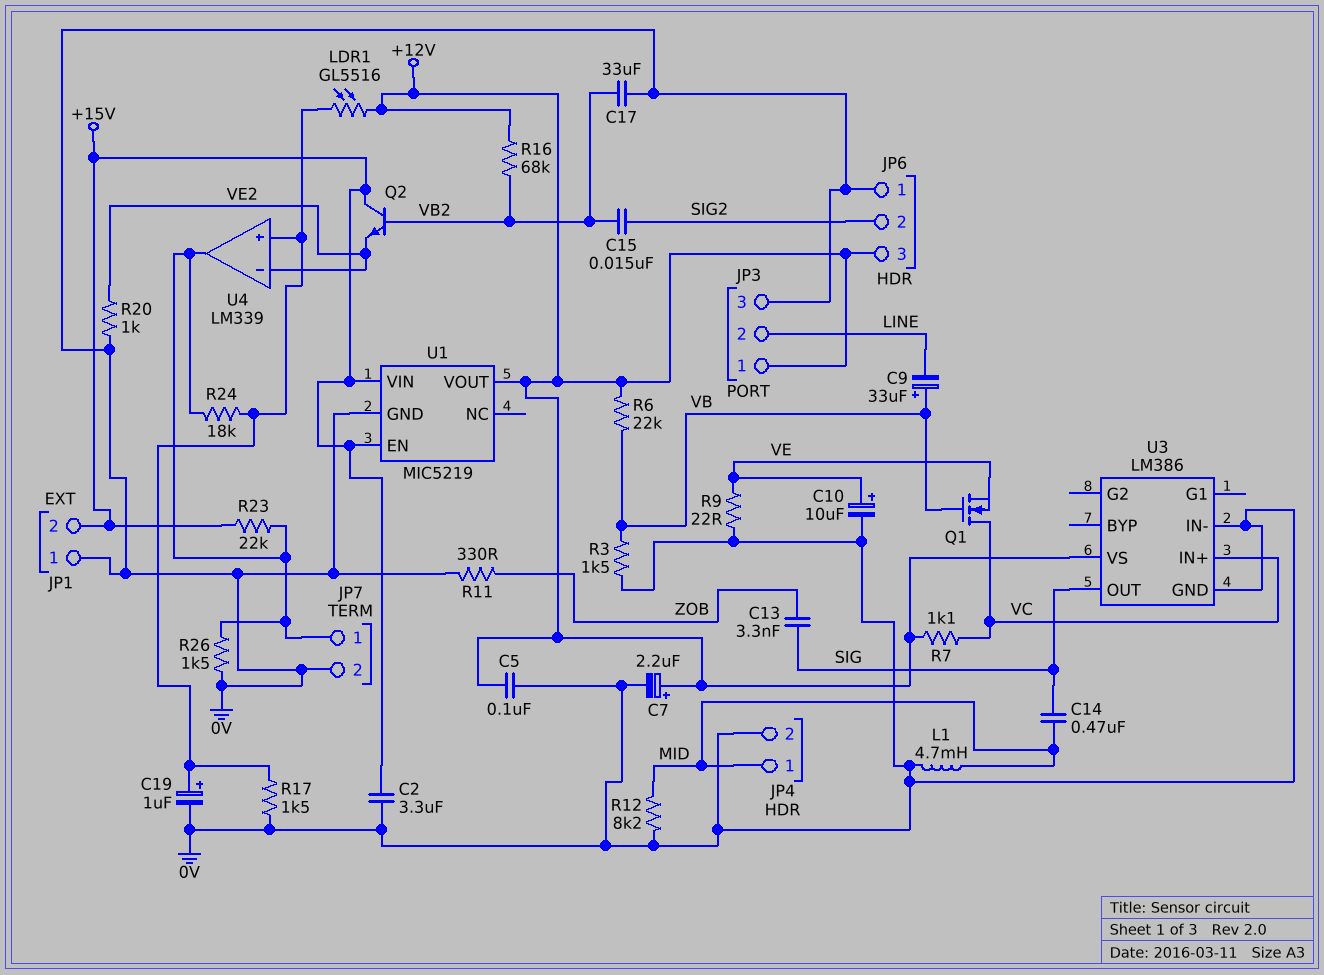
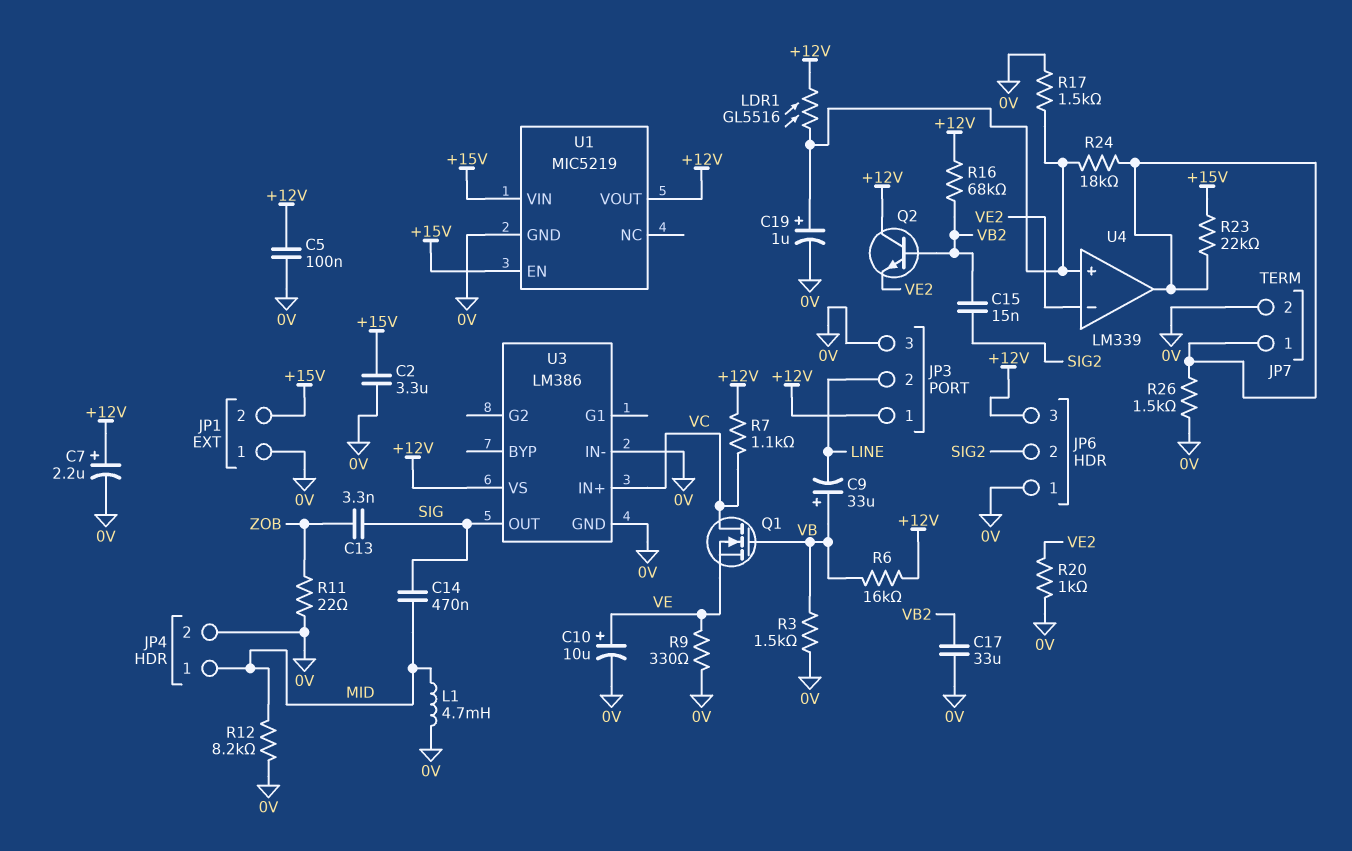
Q2: NPN (B VB2, C +15V, E VE2) -> NPN (B VB2, C +12V, E VE2)
R6: 22k (+12V, VB) -> 16k (+12V, VB)
R9: 22 (0V, VE) -> 330 (0V, VE)
R11: 330 (0V, ZOB) -> 22 (0V, ZOB)

